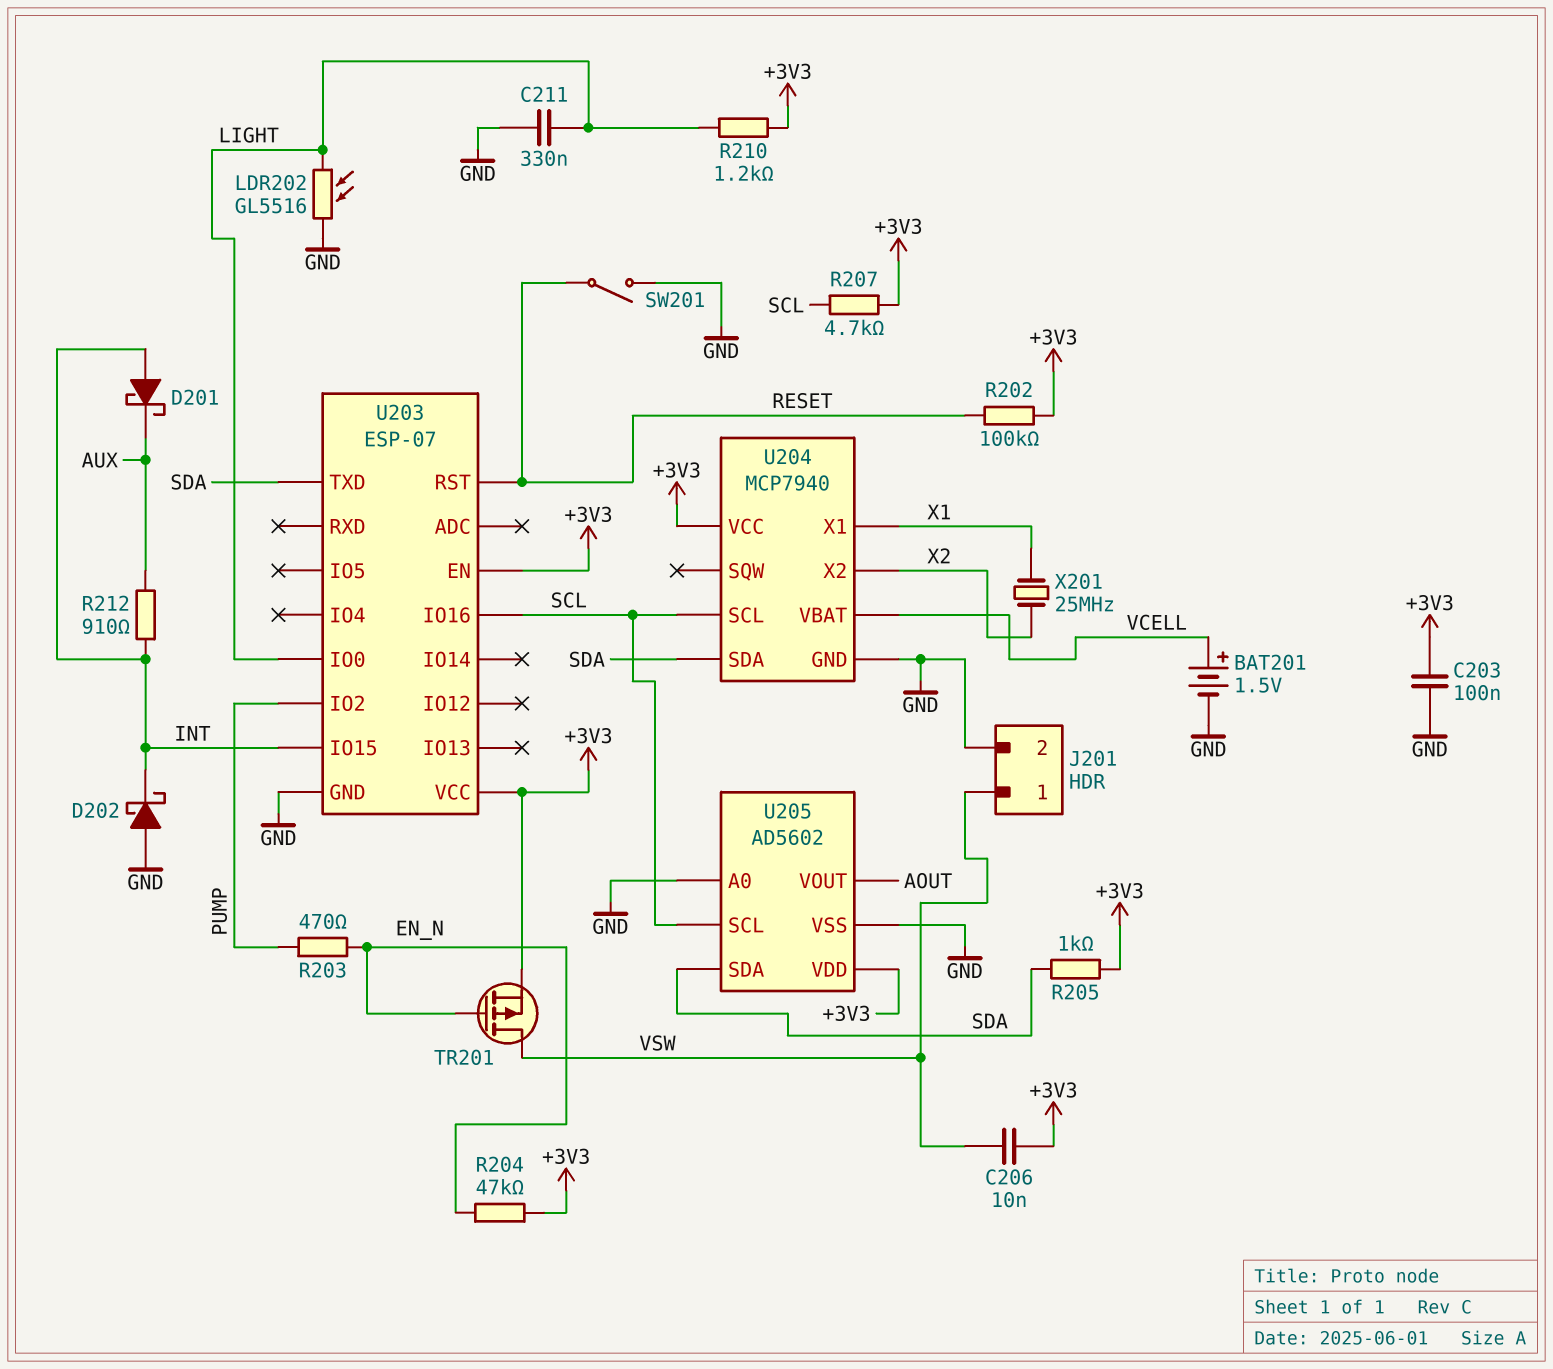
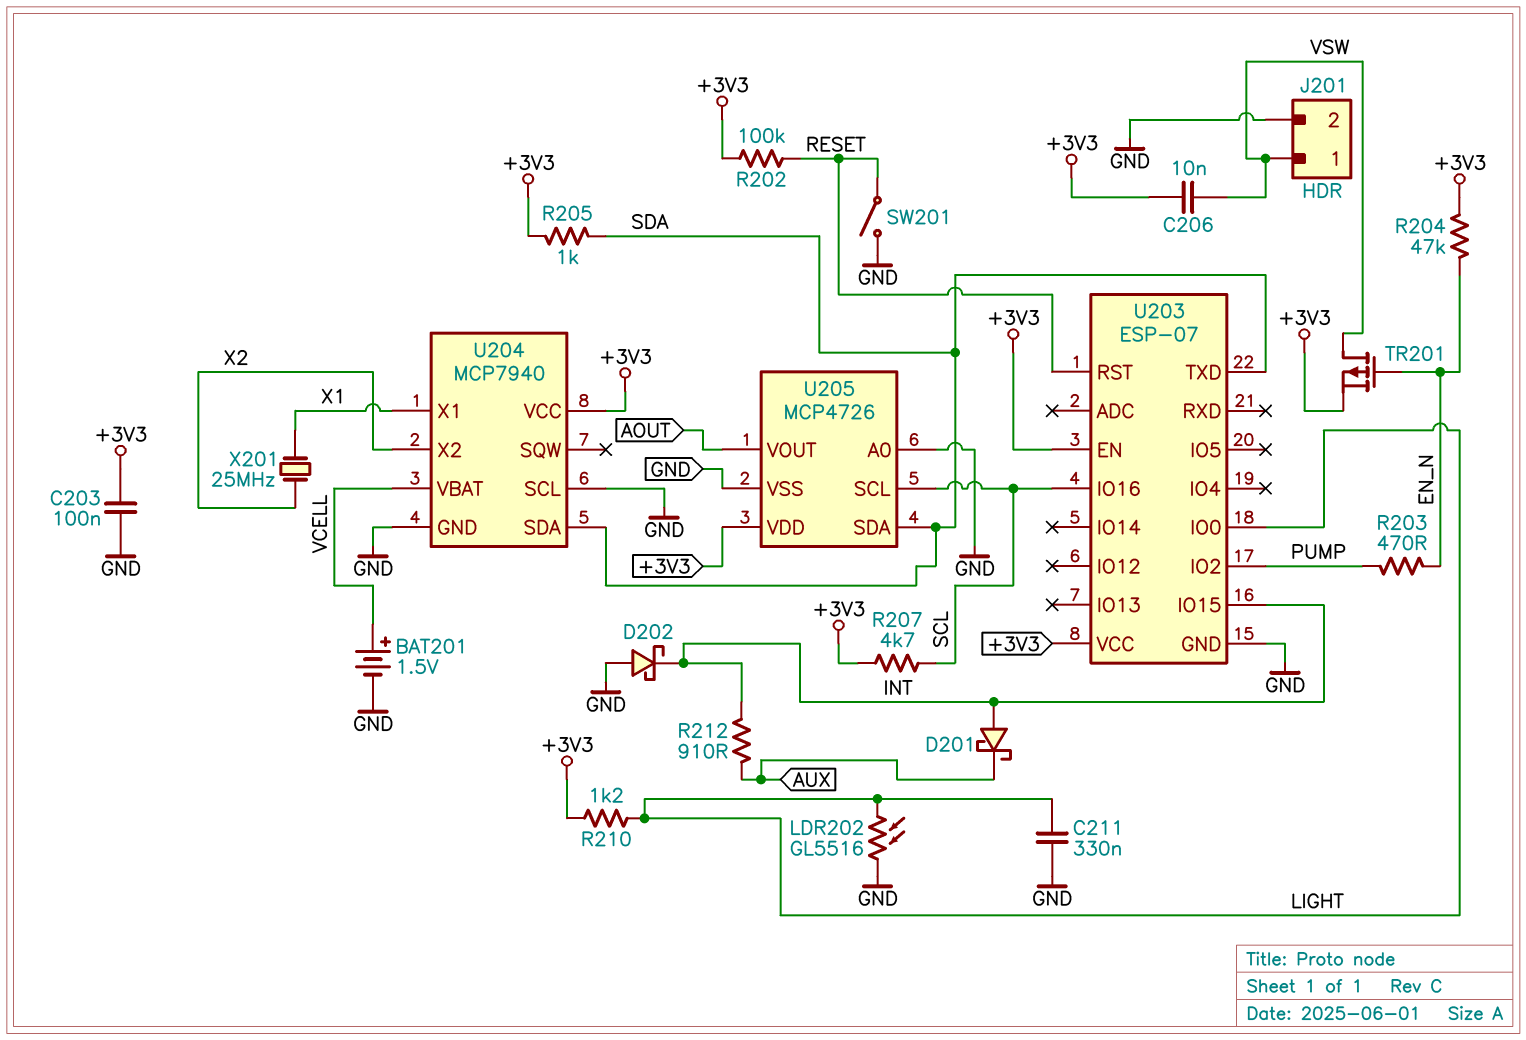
U204 pin SCL: SCL -> GND
U205: AD5602 -> MCP4726

